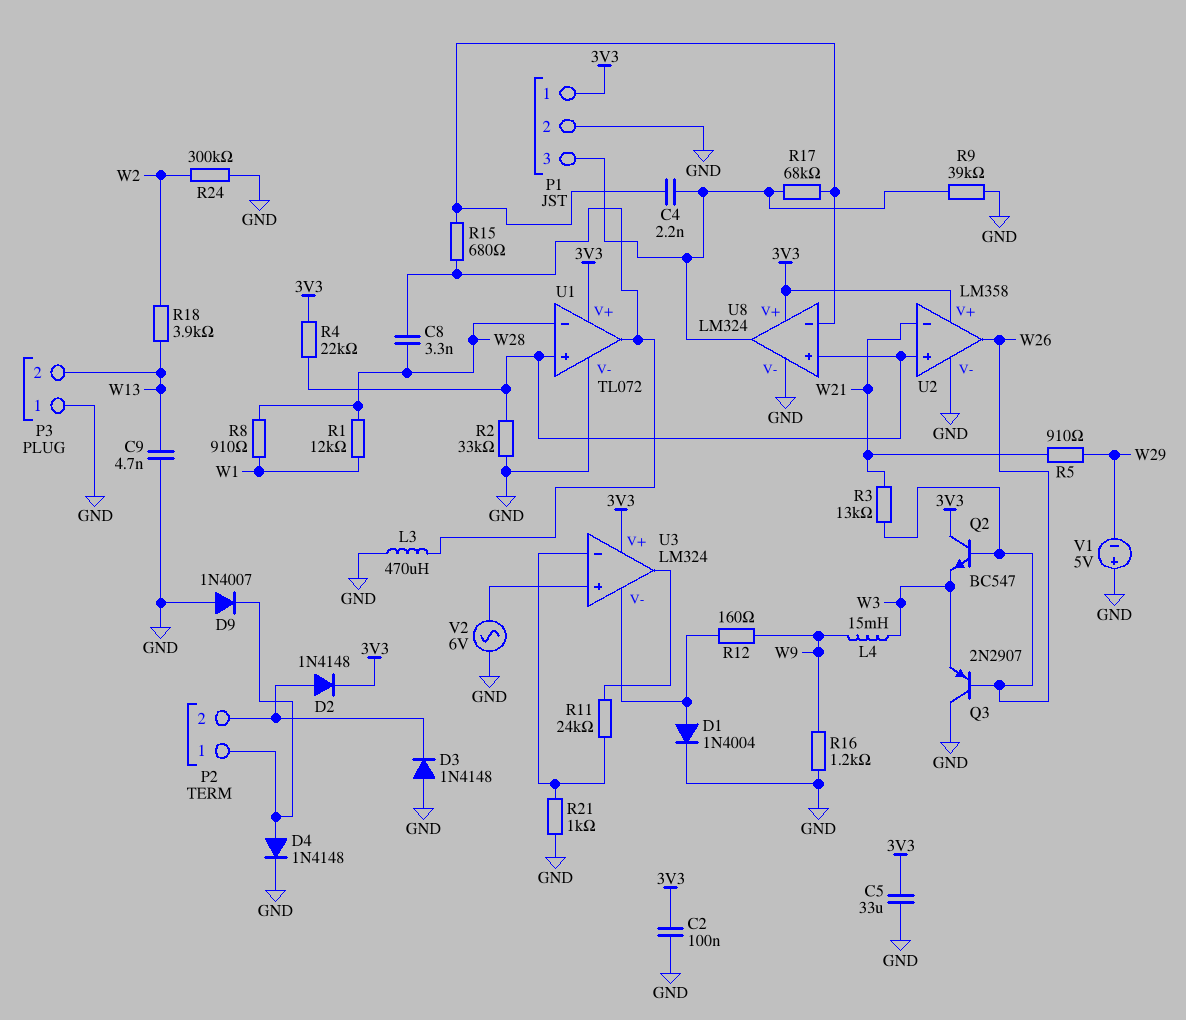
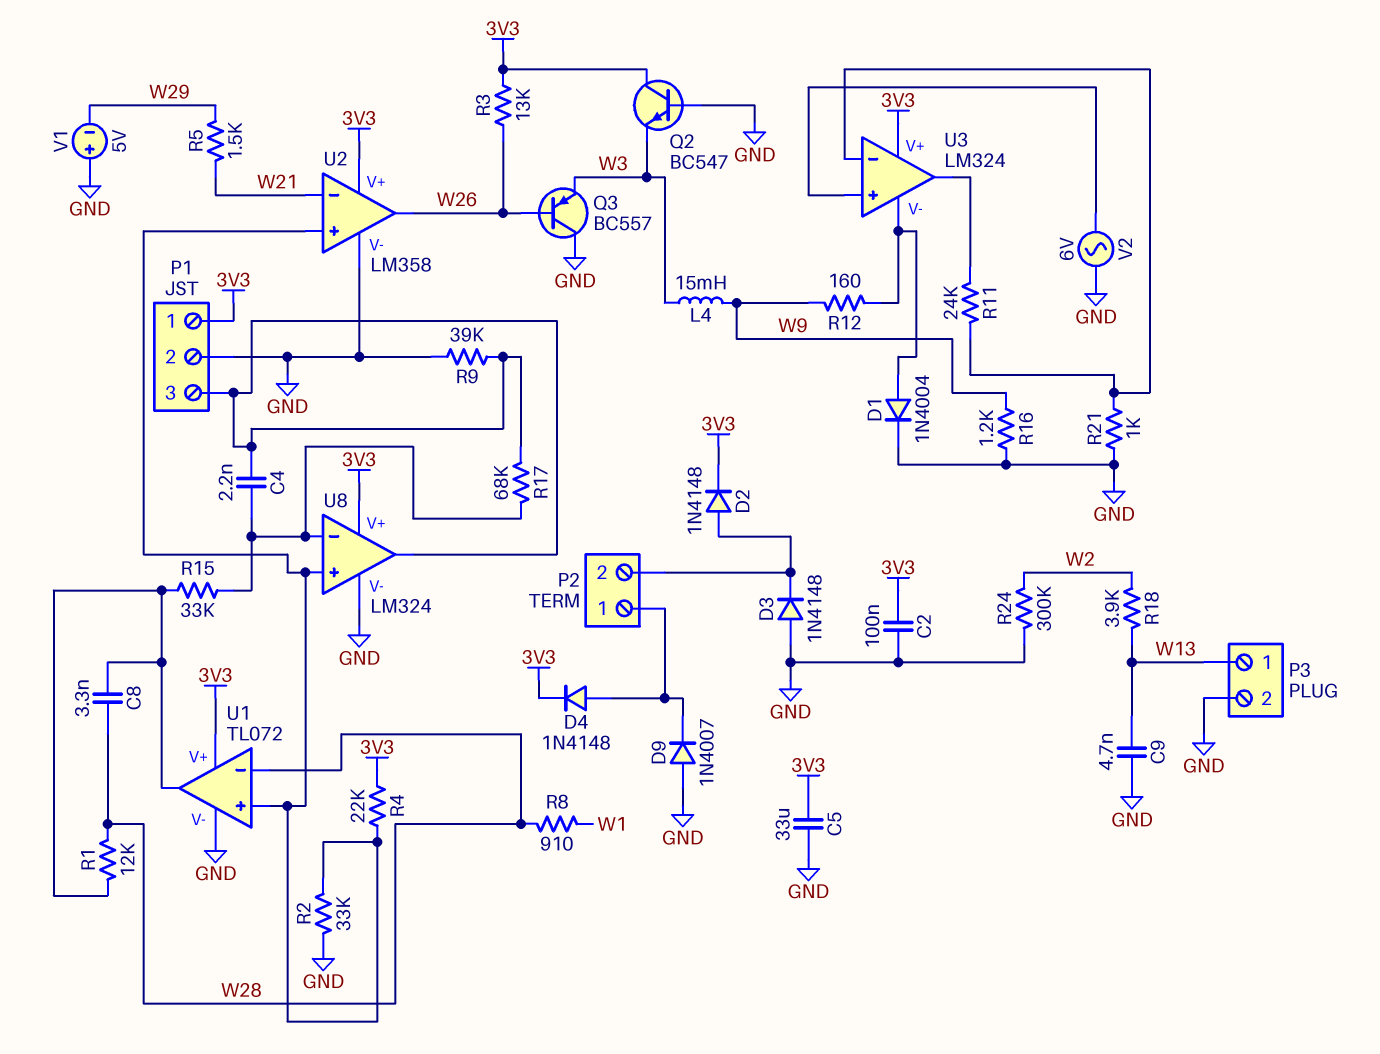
D4: diode 1N4148 (A P2/1, K GND) -> diode 1N4148 (A P2/1, K 3V3)
L3: 470uH (GND, U1/out) -> none
P3 pin 1: GND -> W13
P3 pin 2: W13 -> GND
Q2: NPN BC547 (B W26, C 3V3, E W3) -> NPN BC547 (B GND, C 3V3, E W3)
Q3: PNP 2N2907 (B W26, C GND, E W3) -> PNP BC557 (B W26, C GND, E W3)
R1: 12k (W1, W28) -> 12k (U1/out, W28)
R3: 13k (W21, W26) -> 13k (3V3, W26)
R5: 910 (W21, W29) -> 1.5k (W21, W29)
R15: 680 (U1/out, U8/in-) -> 33k (U1/out, U8/in-)

